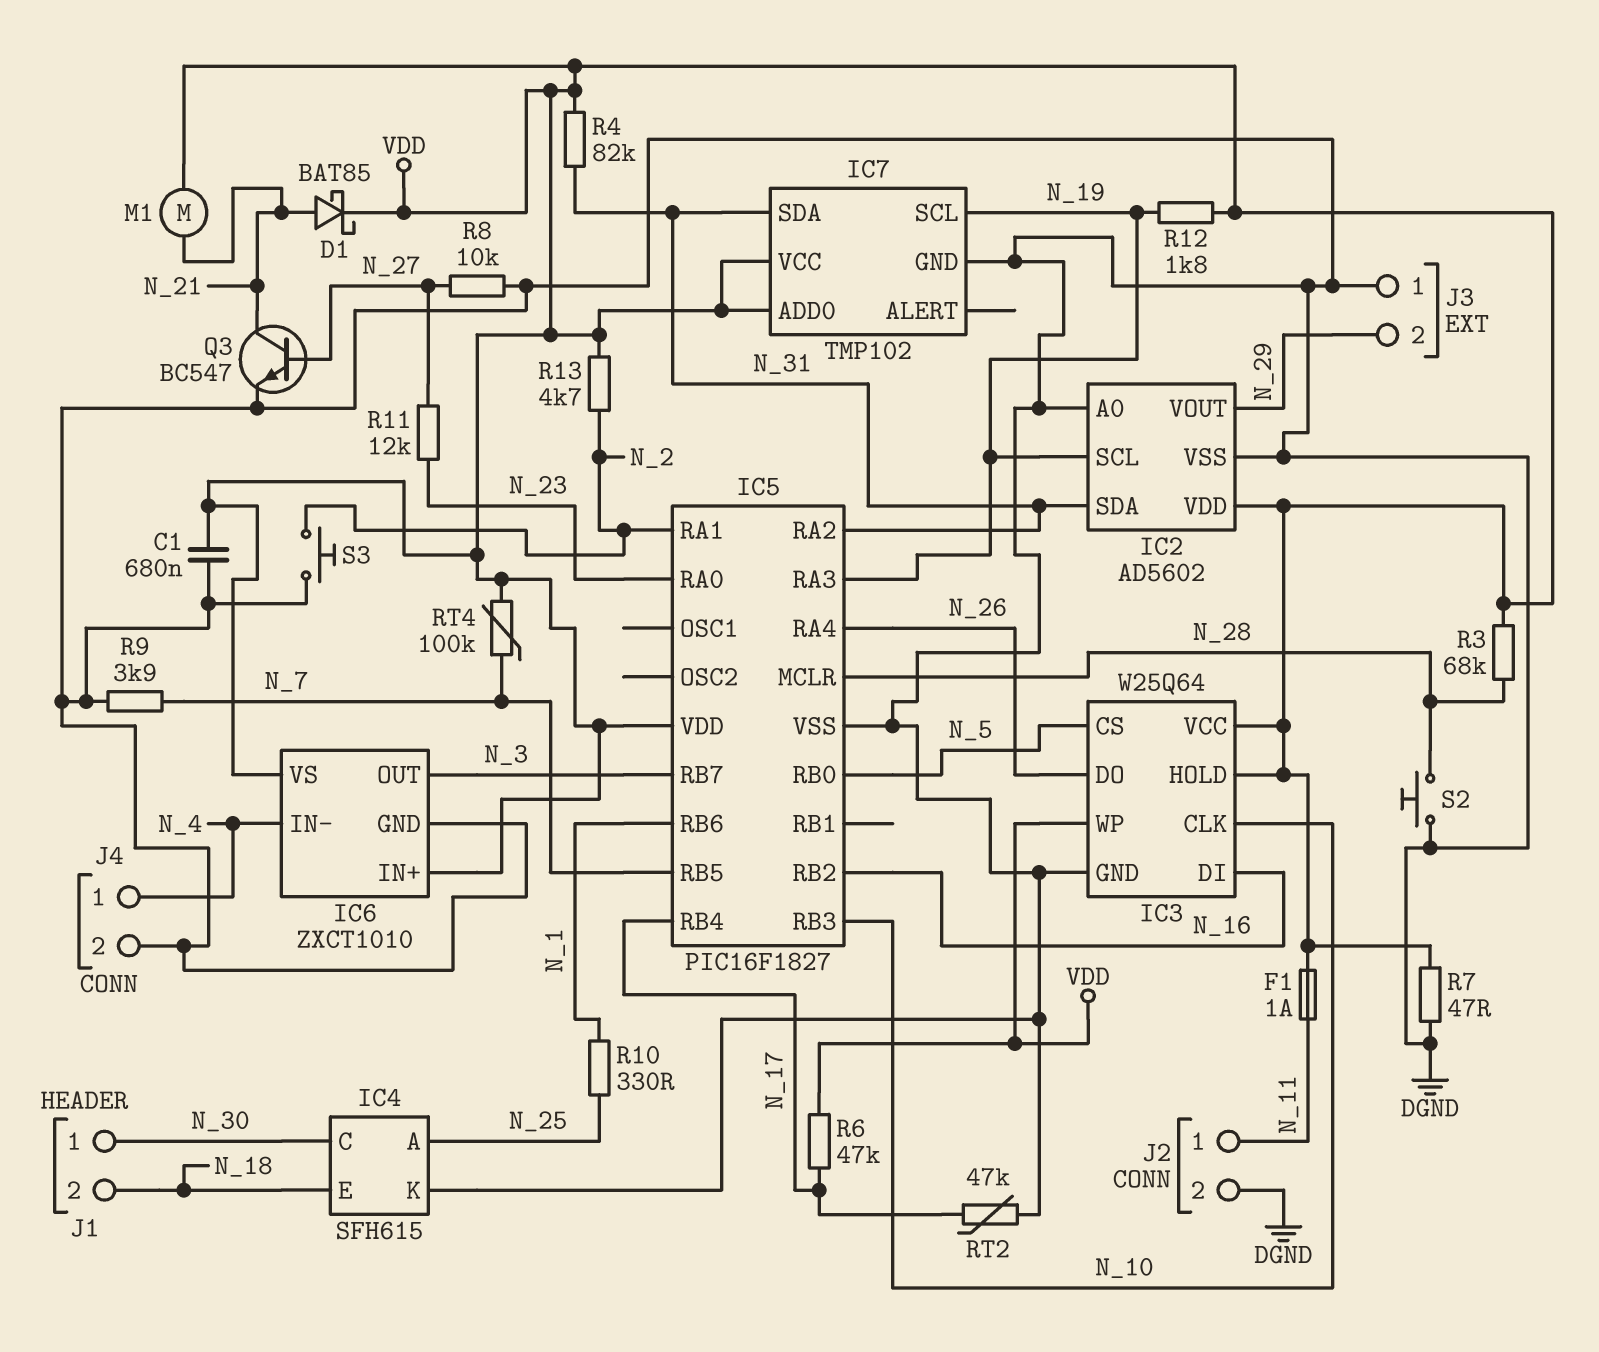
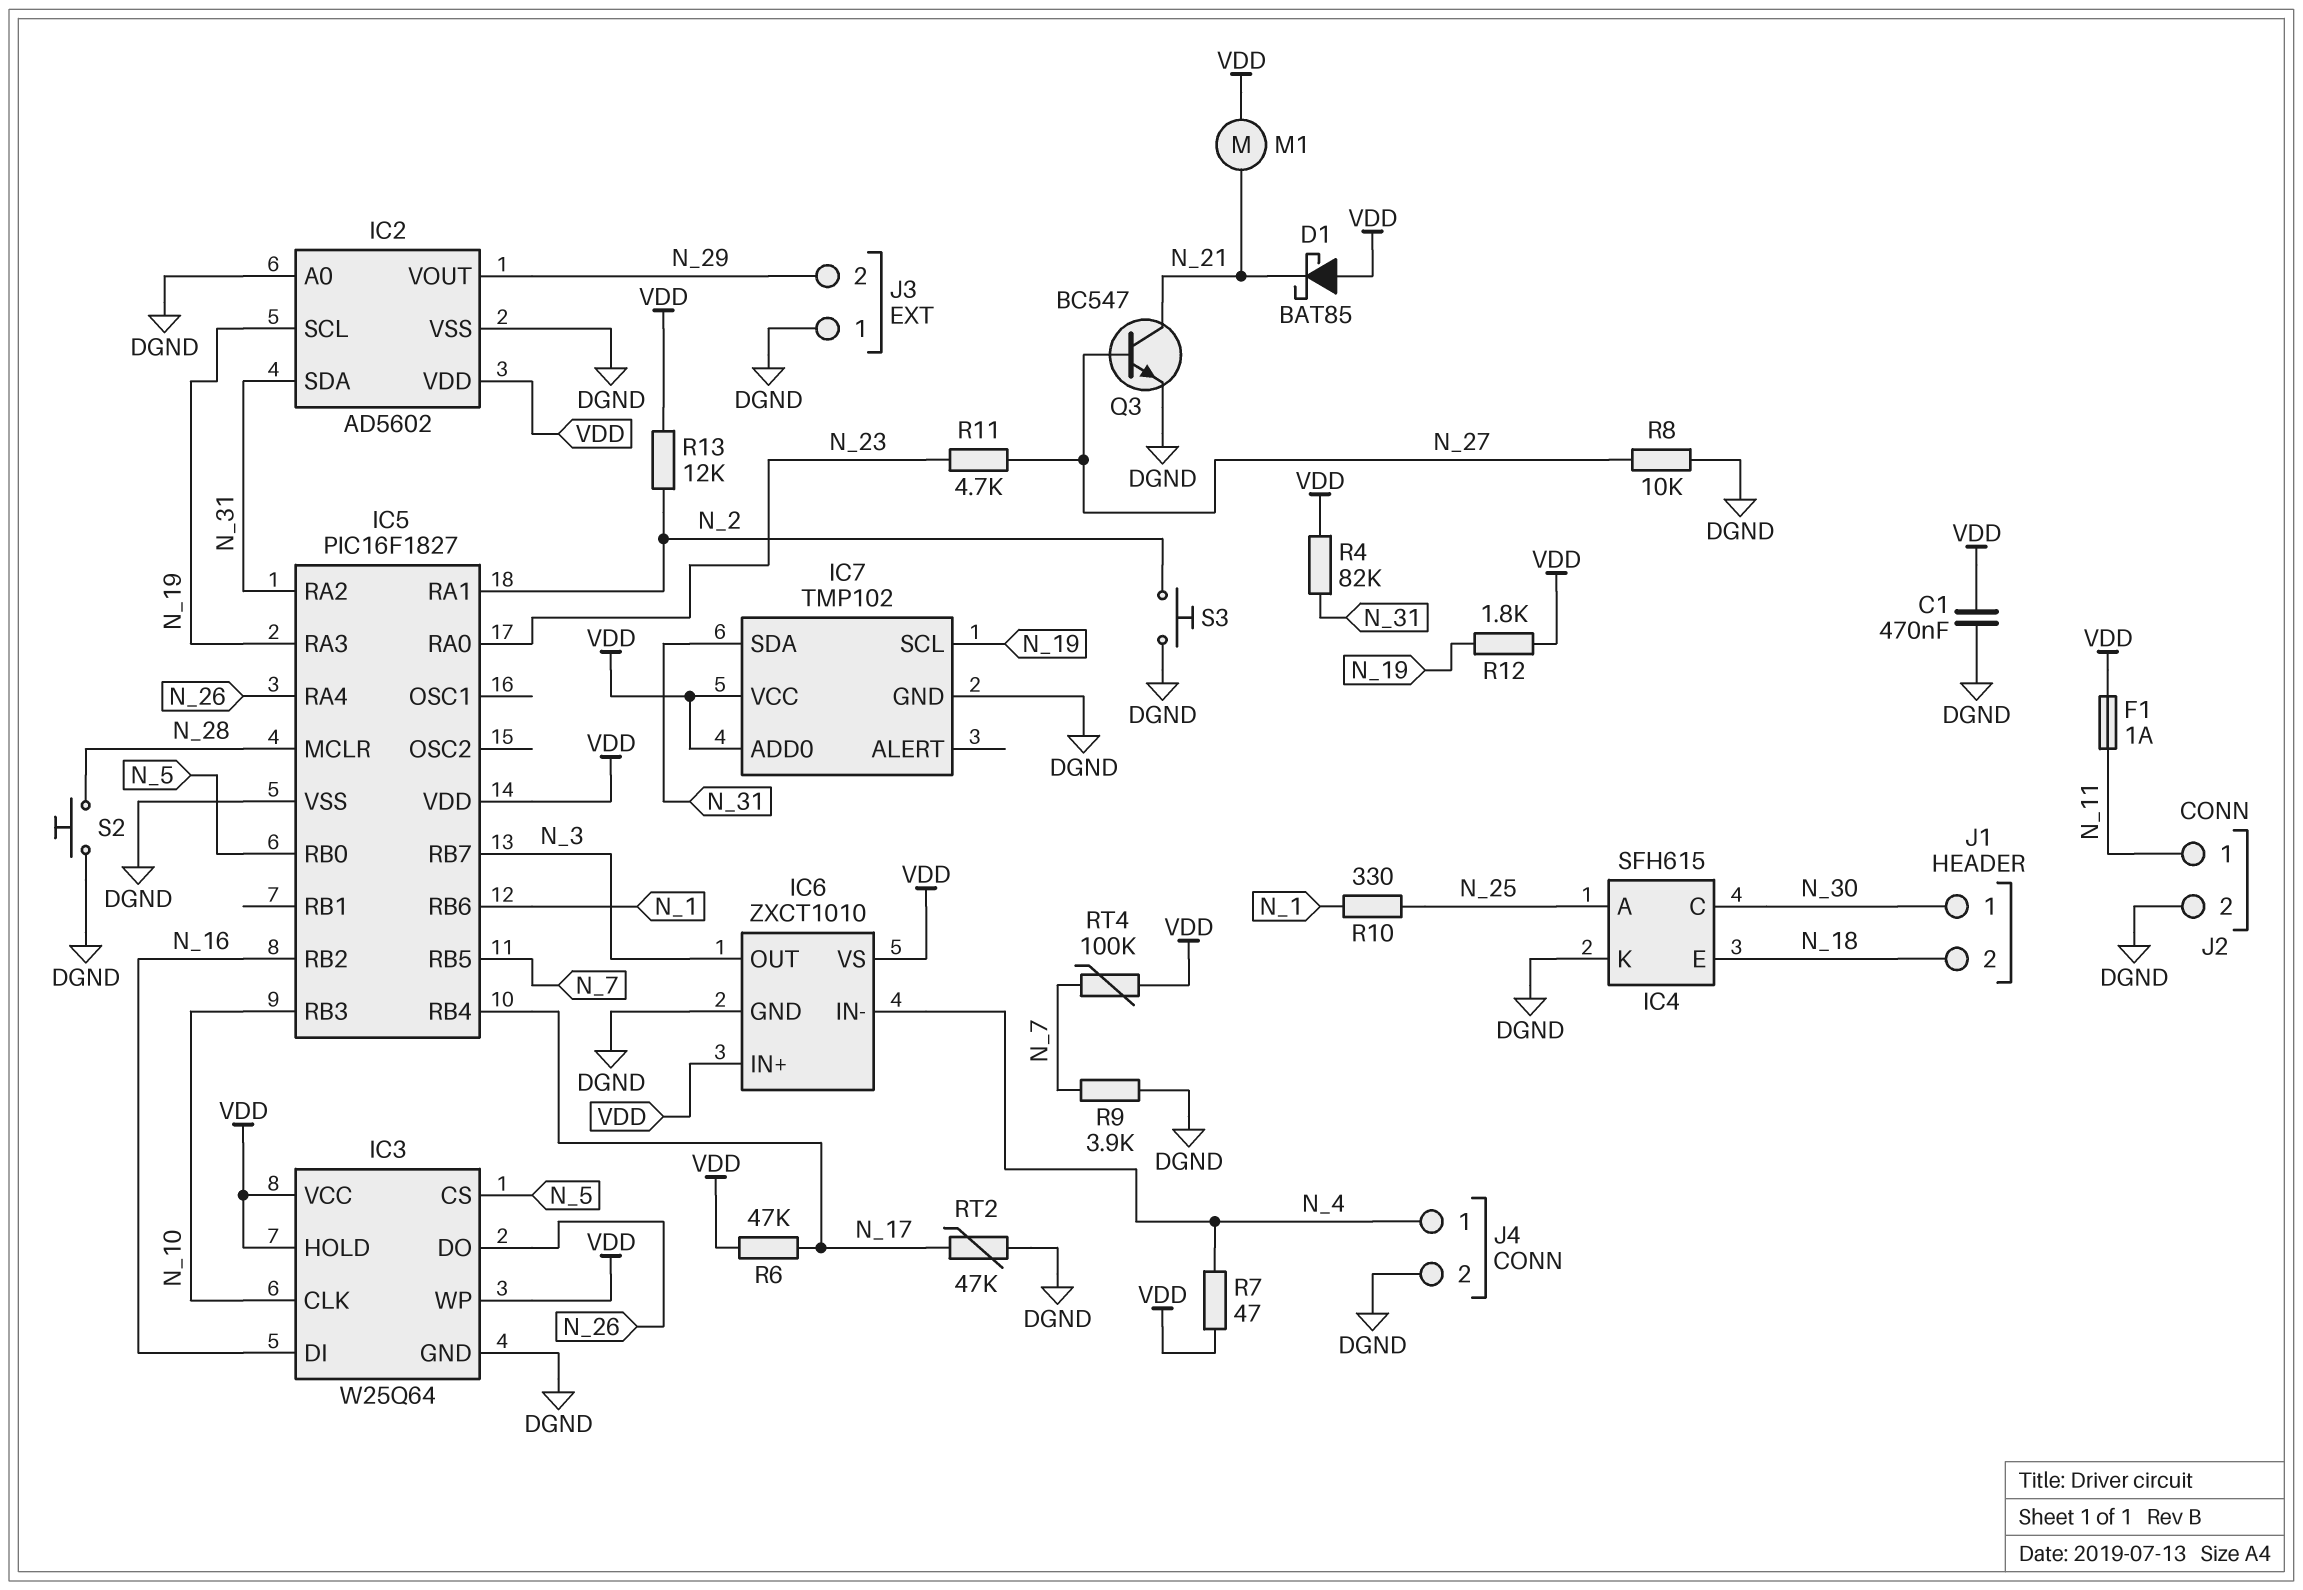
C1: 680nF (DGND, VDD) -> 470nF (DGND, VDD)
D1: schottky BAT85 (A N_21, K VDD) -> schottky BAT85 (A VDD, K N_21)
R3: 68k (N_28, VDD) -> none
R7: 47 (DGND, VDD) -> 47 (N_4, VDD)
R11: 12k (N_23, N_27) -> 4.7k (N_23, N_27)
R13: 4.7k (N_2, VDD) -> 12k (N_2, VDD)

